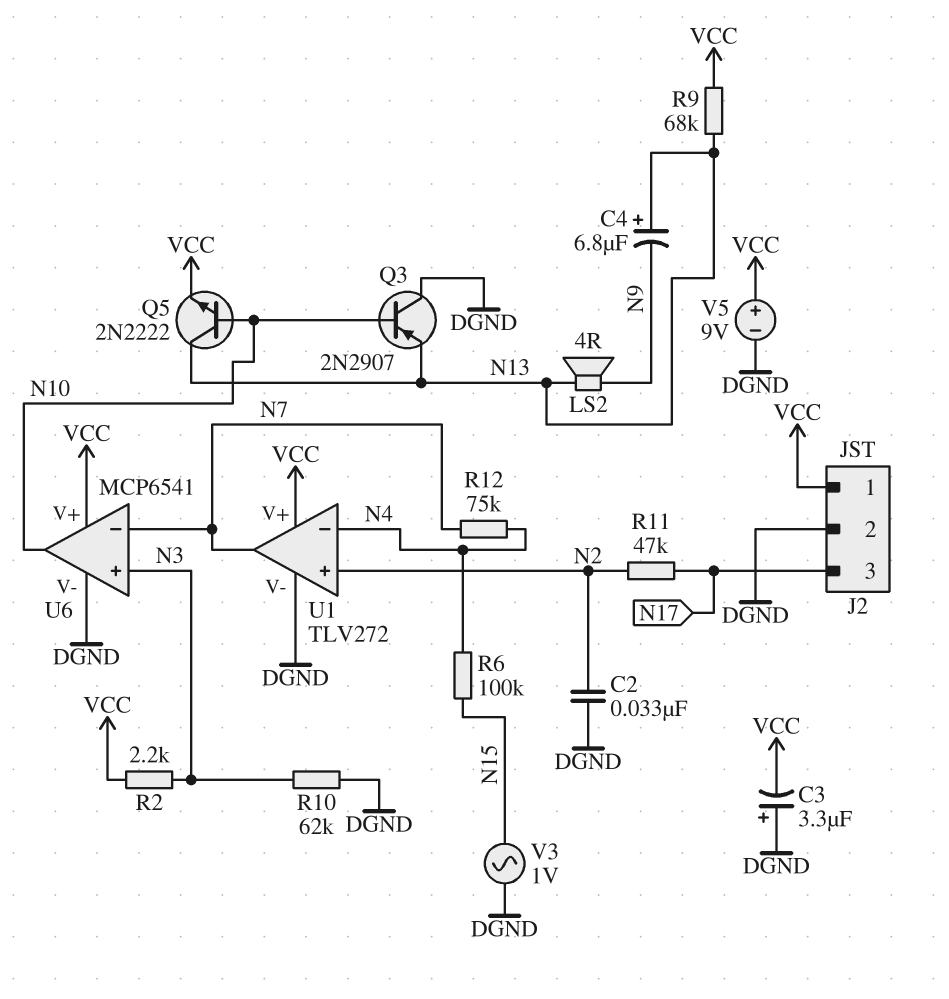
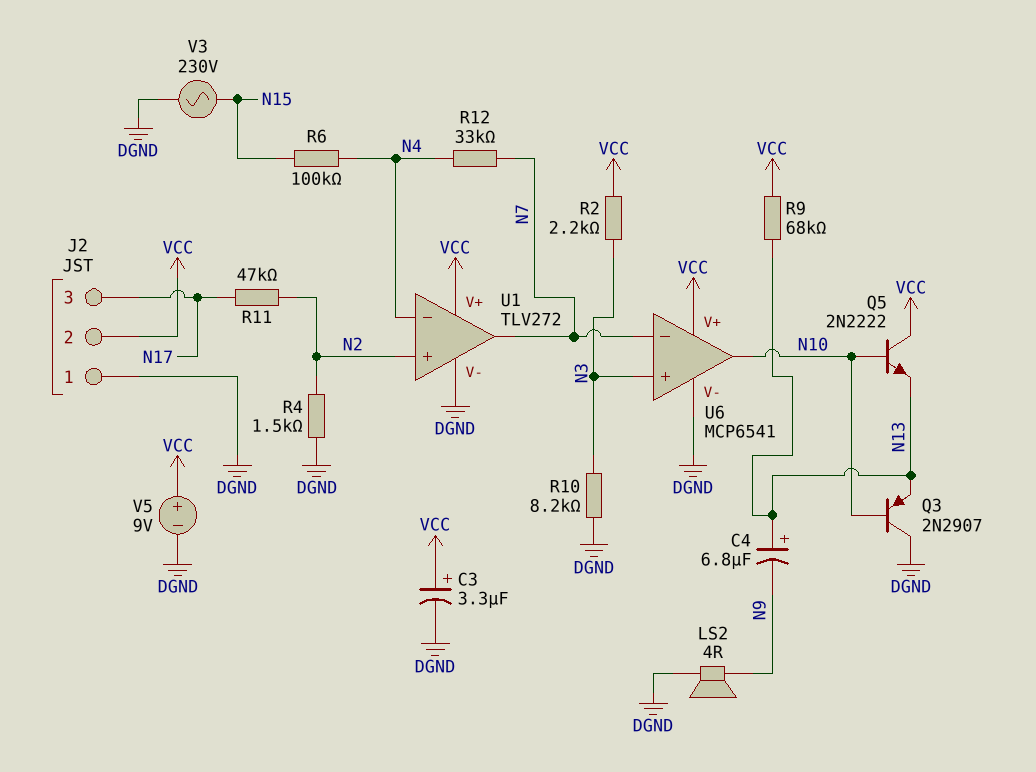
C2: 33nF (DGND, N2) -> none
C3: 3.3uF (plus DGND, minus VCC) -> 3.3uF (plus VCC, minus DGND)
J2 pin 1: VCC -> DGND
J2 pin 2: DGND -> VCC
LS2: speaker 4R (N9, N13) -> speaker 4R (DGND, N9)
Q5: NPN 2N2222 (B N10, C N13, E VCC) -> NPN 2N2222 (B N10, C VCC, E N13)
R4: none -> 1.5k (DGND, N2)
R10: 62k (DGND, N3) -> 8.2k (DGND, N3)
R12: 75k (N4, N7) -> 33k (N4, N7)
V3: AC 1V (DGND, N15) -> AC 230V (DGND, N15)

